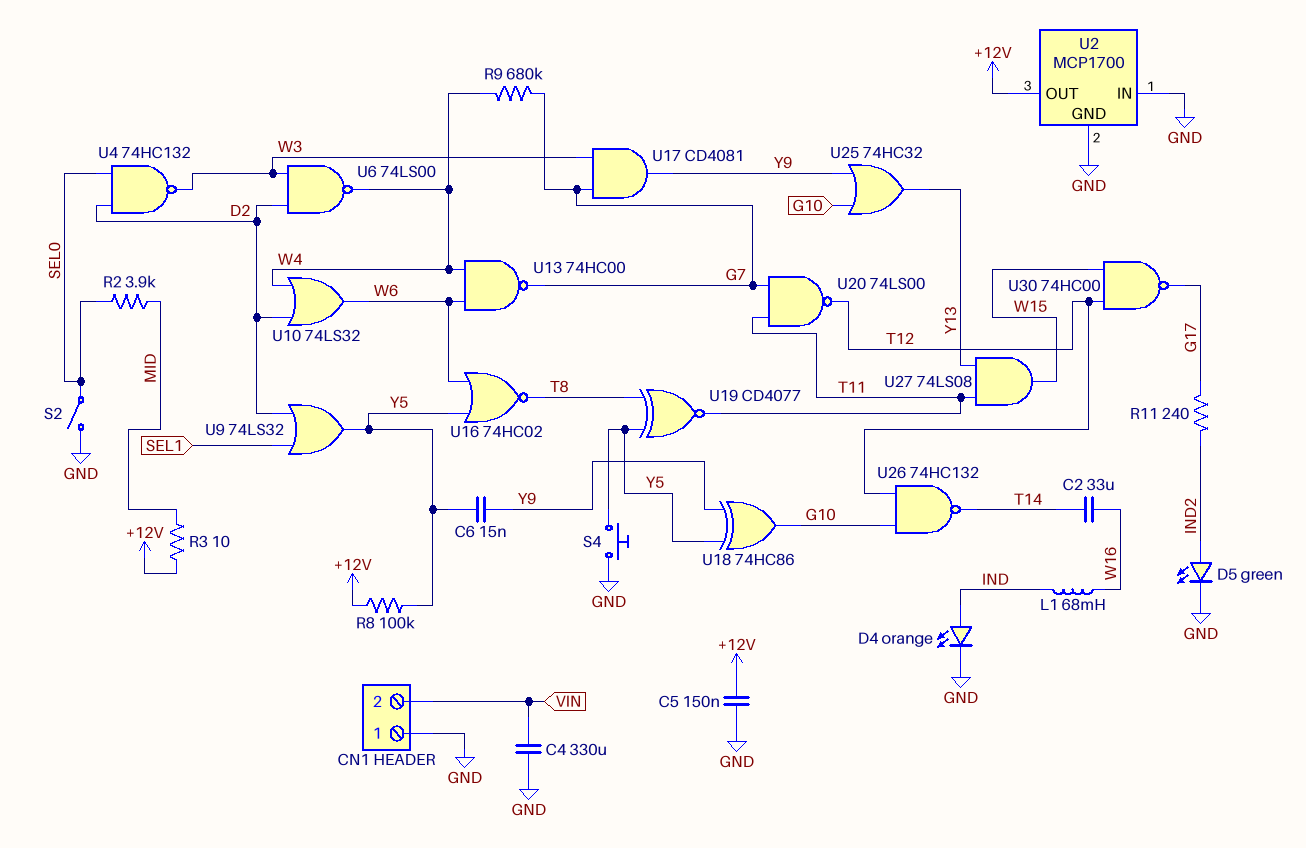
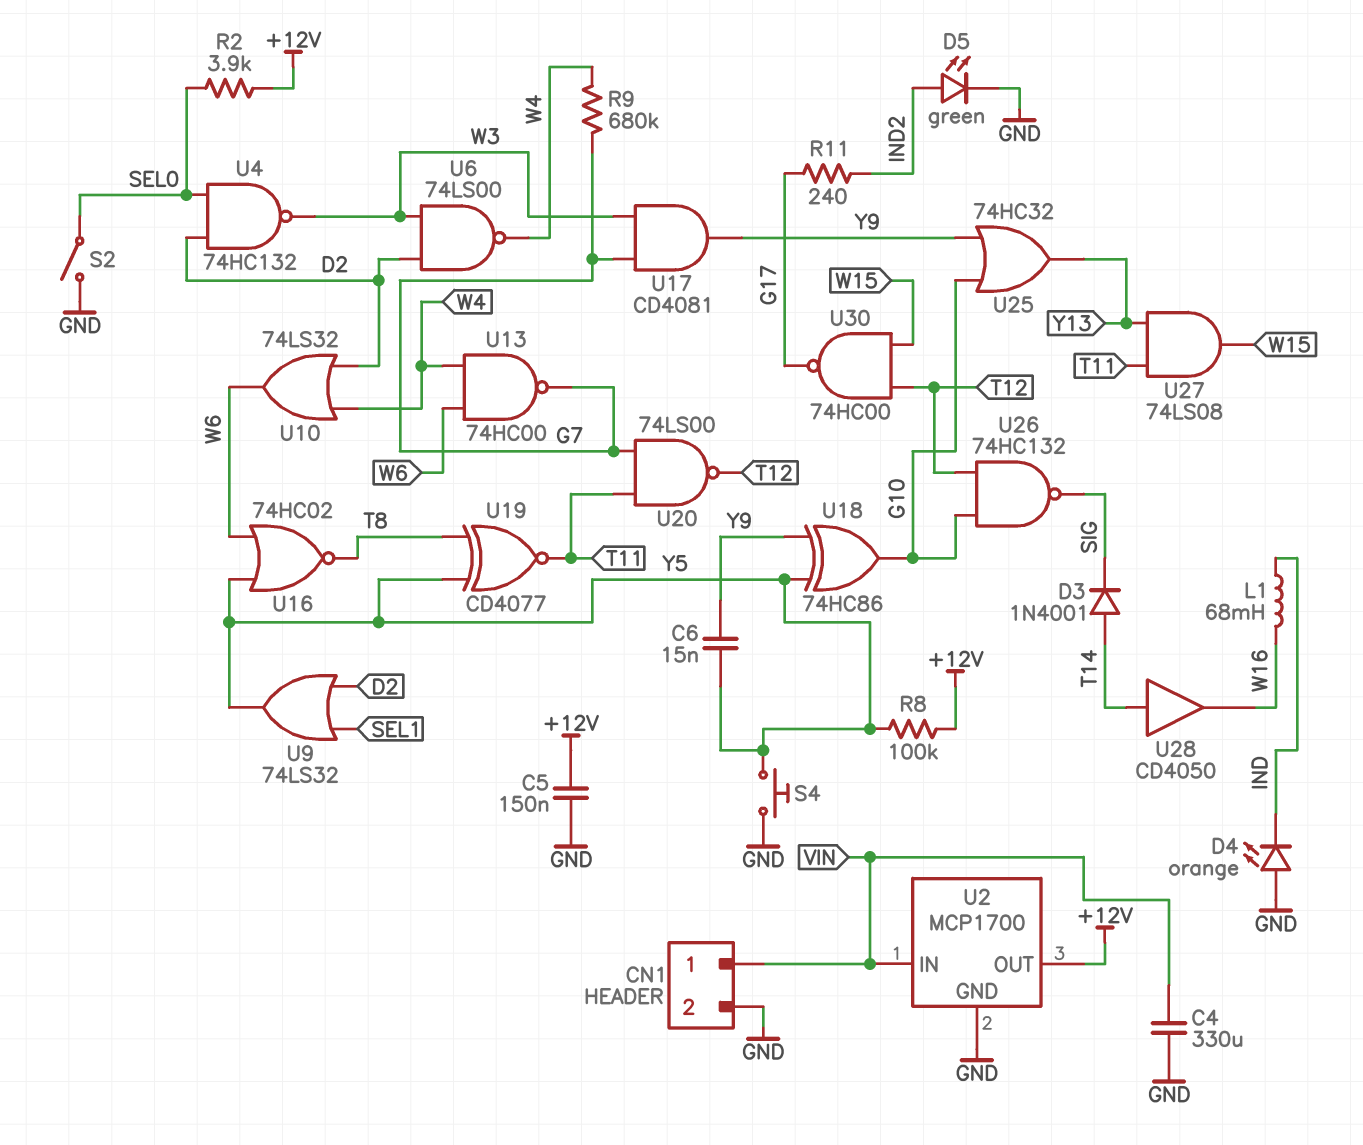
C2: 33uF (T14, W16) -> none
CN1 pin 1: GND -> VIN
CN1 pin 2: VIN -> GND
D3: none -> diode 1N4001 (A T14, K SIG)
D4: LED orange (A IND, K GND) -> LED orange (A GND, K IND)
R2: 3.9k (MID, SEL0) -> 3.9k (+12V, SEL0)
R3: 10 (+12V, MID) -> none
U2 pin IN: GND -> VIN
U26: NAND 74HC132 (in G10, in T12, out T14) -> NAND 74HC132 (in G10, in T12, out SIG)
U28: none -> buffer CD4050 (in T14, out W16)

